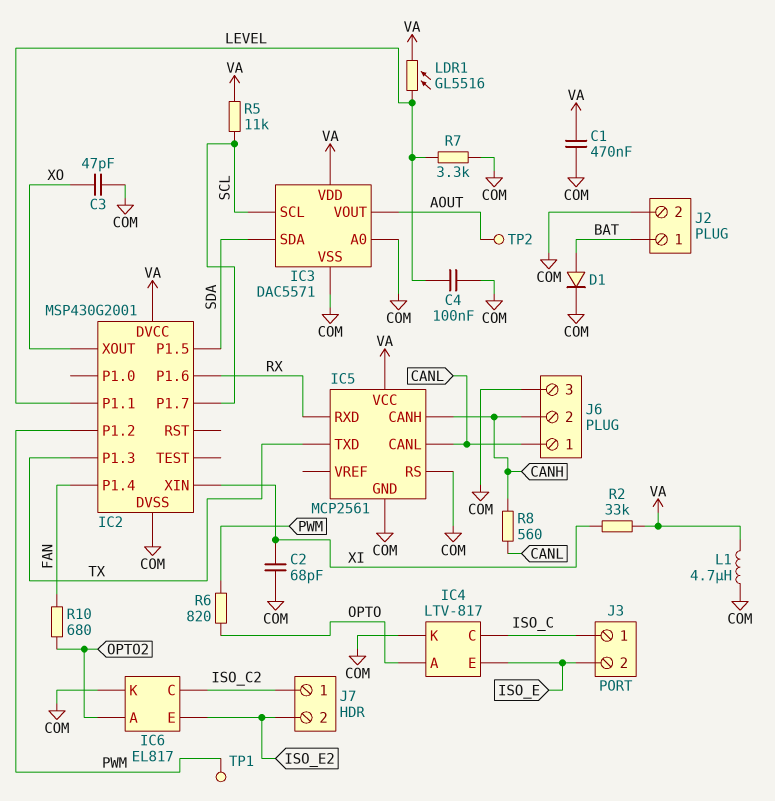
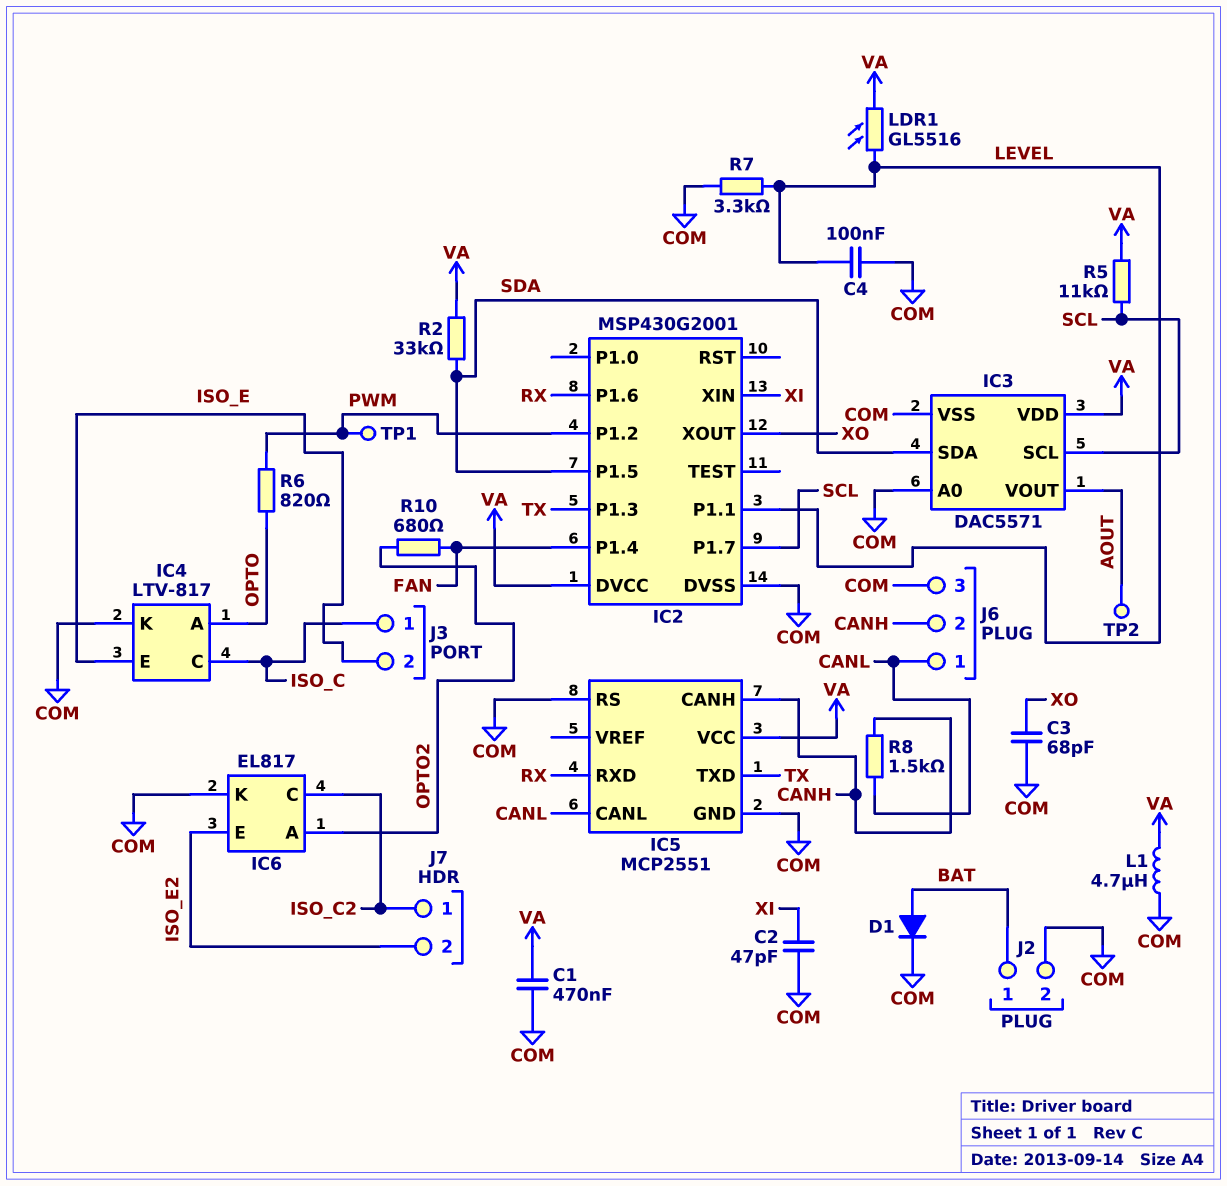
C2: 68pF (COM, XI) -> 47pF (COM, XI)
C3: 47pF (COM, XO) -> 68pF (COM, XO)
IC5: MCP2561 -> MCP2551
R2: 33k (VA, XI) -> 33k (SDA, VA)
R8: 560 (CANH, CANL) -> 1.5k (CANH, CANL)

